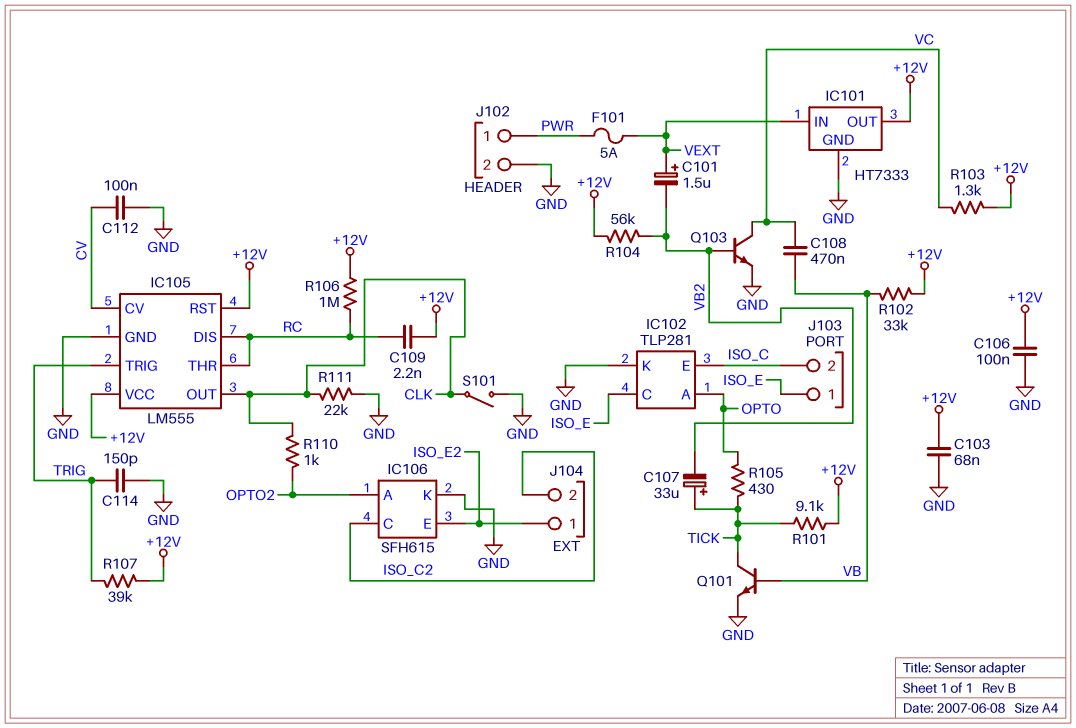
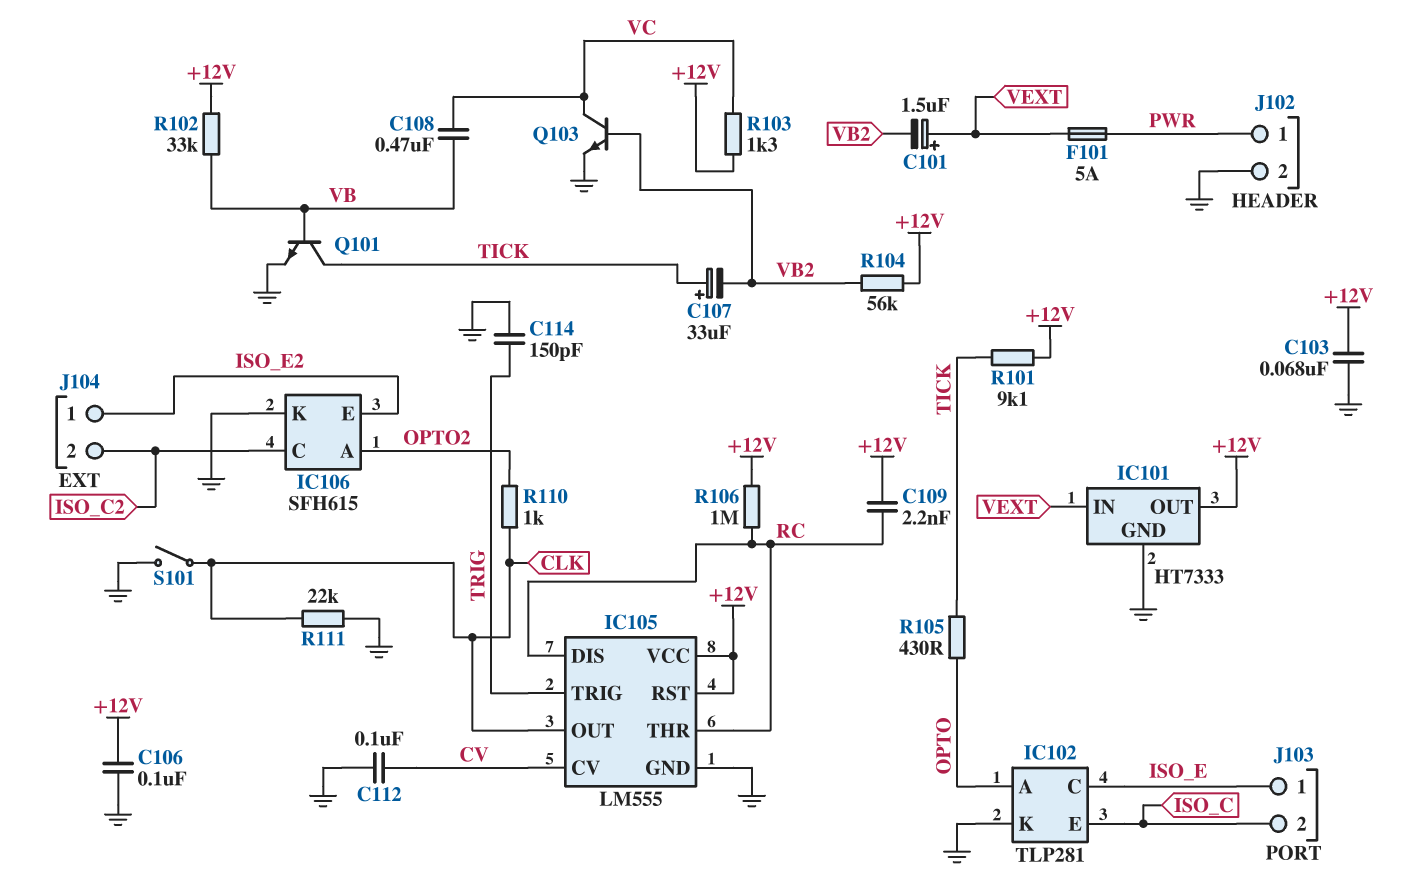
R107: 39k (+12V, TRIG) -> none

